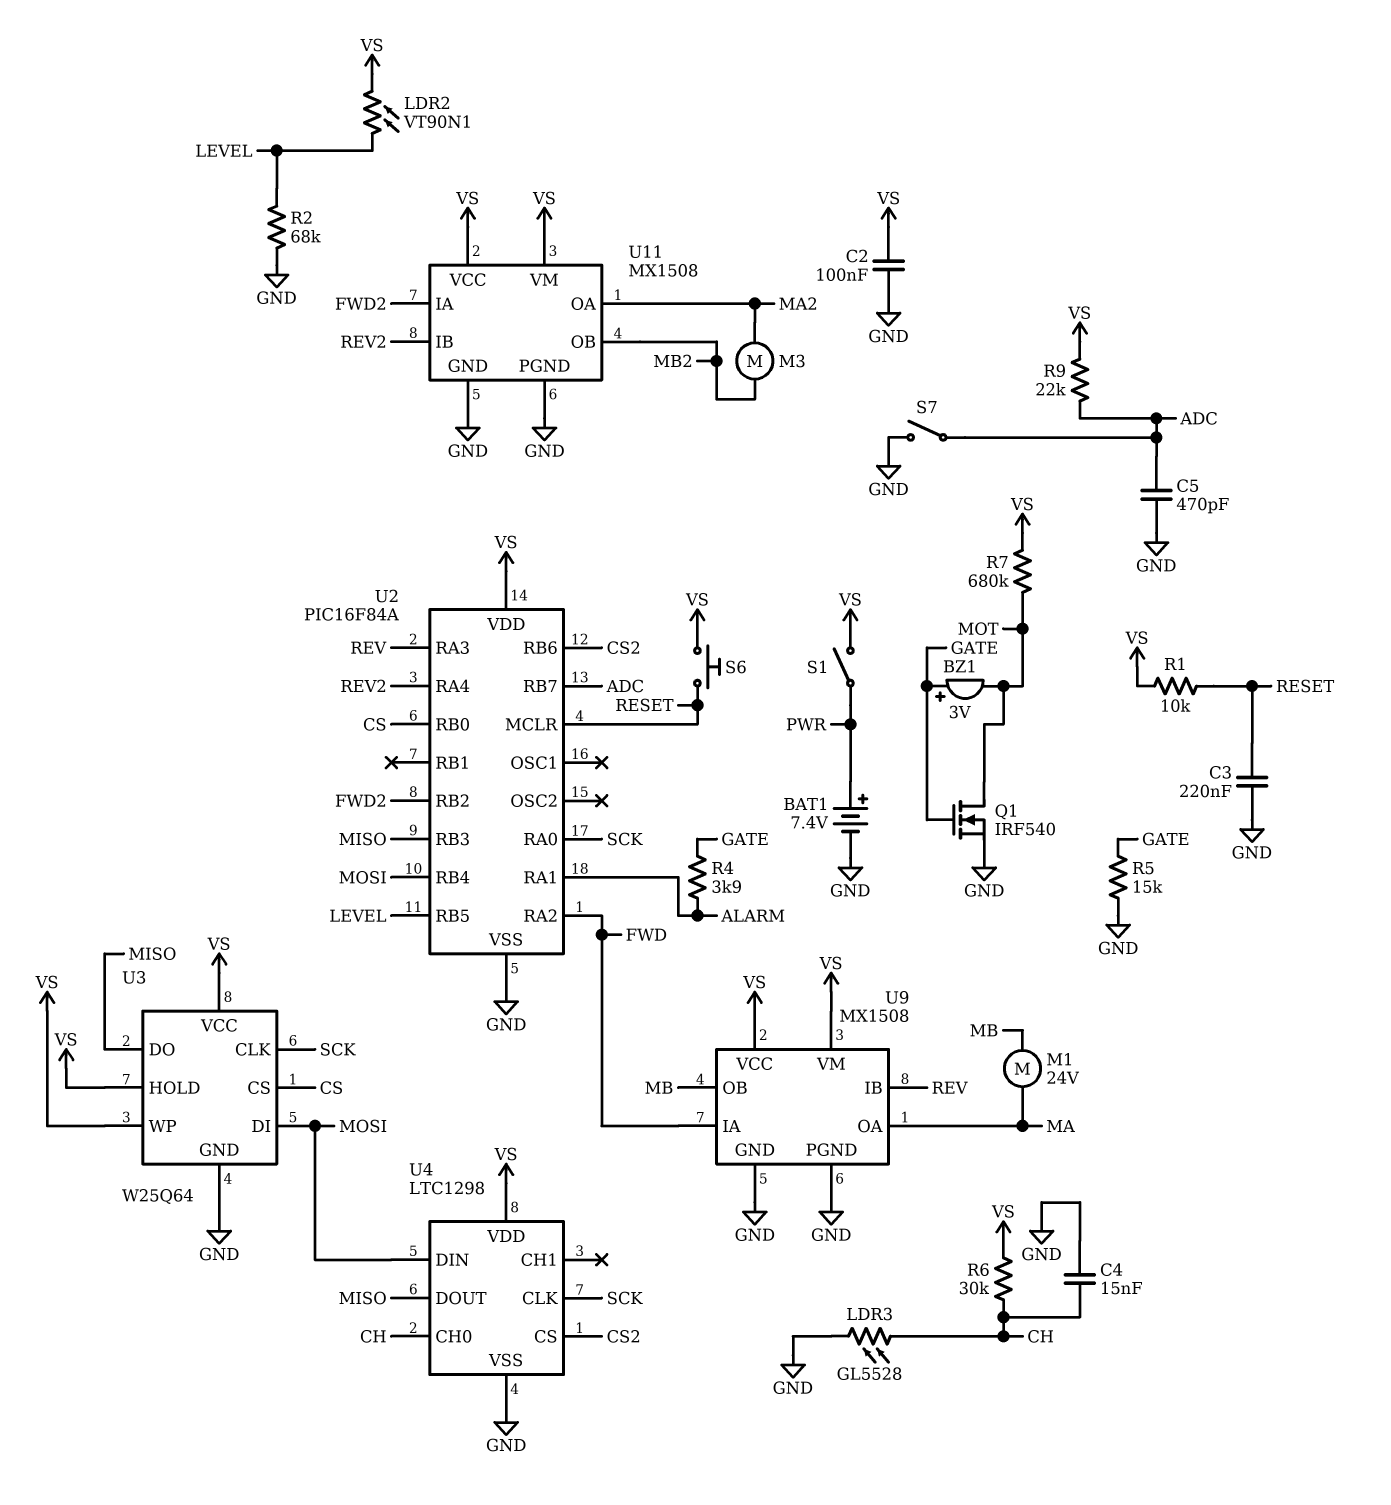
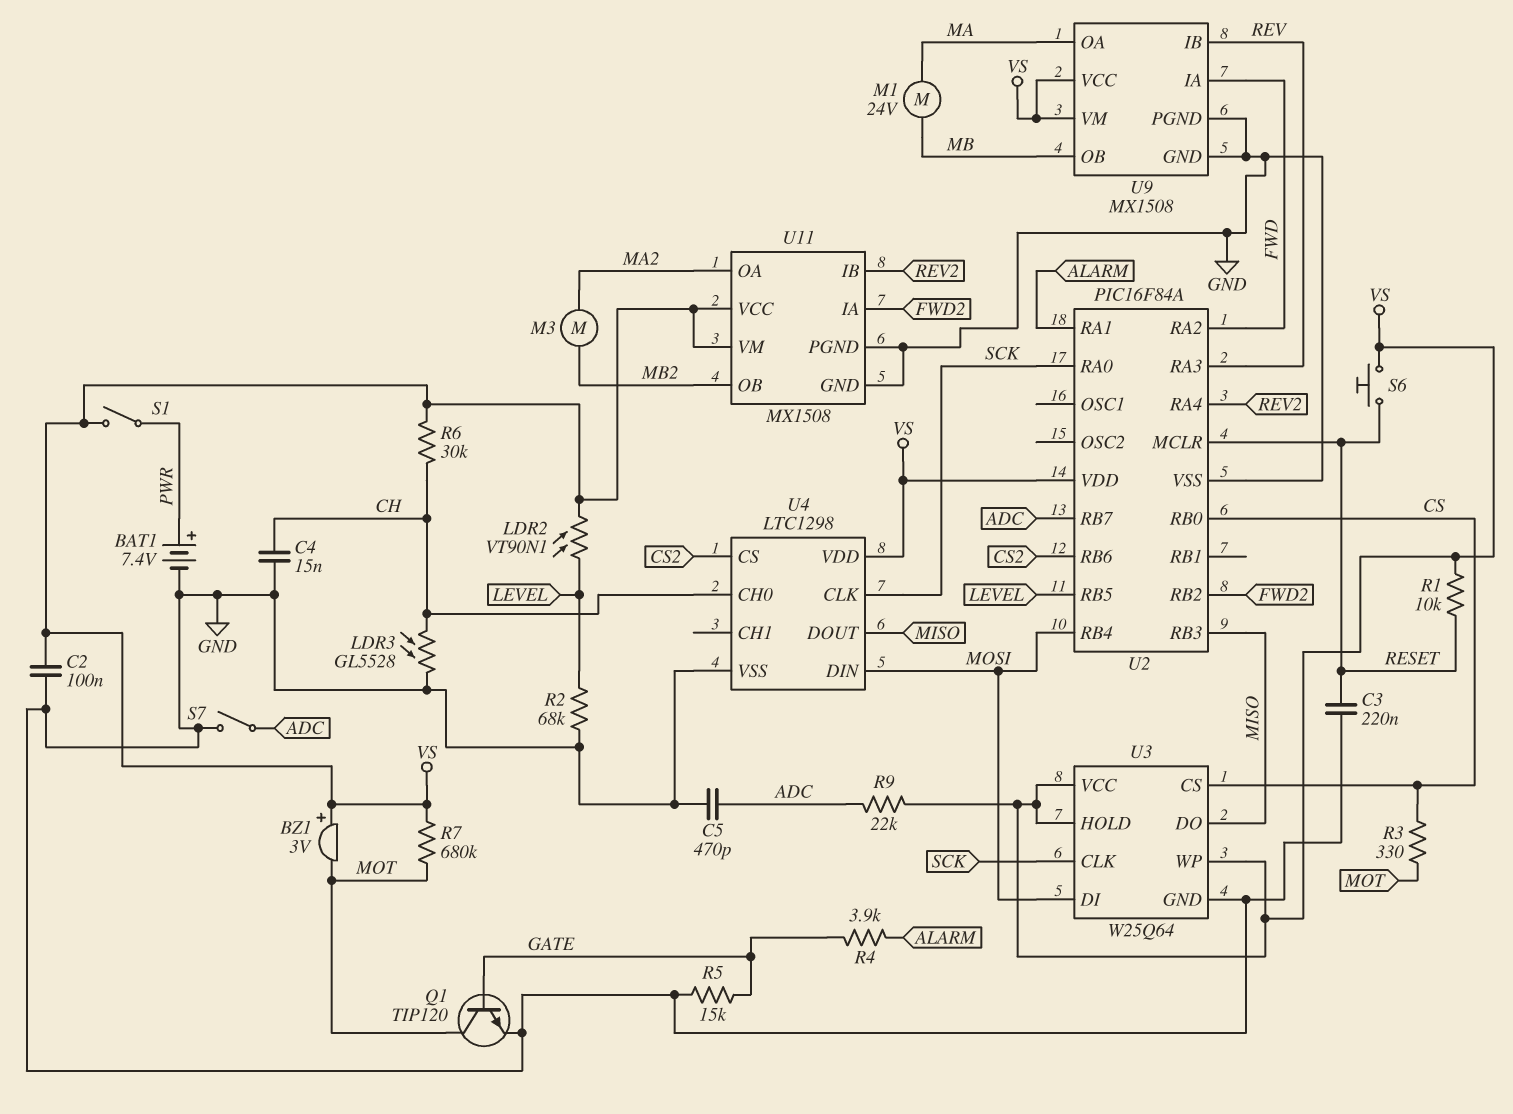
BZ1: buzzer 3V (plus GATE, minus MOT) -> buzzer 3V (plus VS, minus MOT)
Q1: NMOS IRF540 (G GATE, D MOT, S GND) -> NPN TIP120 (B GATE, C MOT, E GND)
R3: none -> 330 (CS, MOT)

